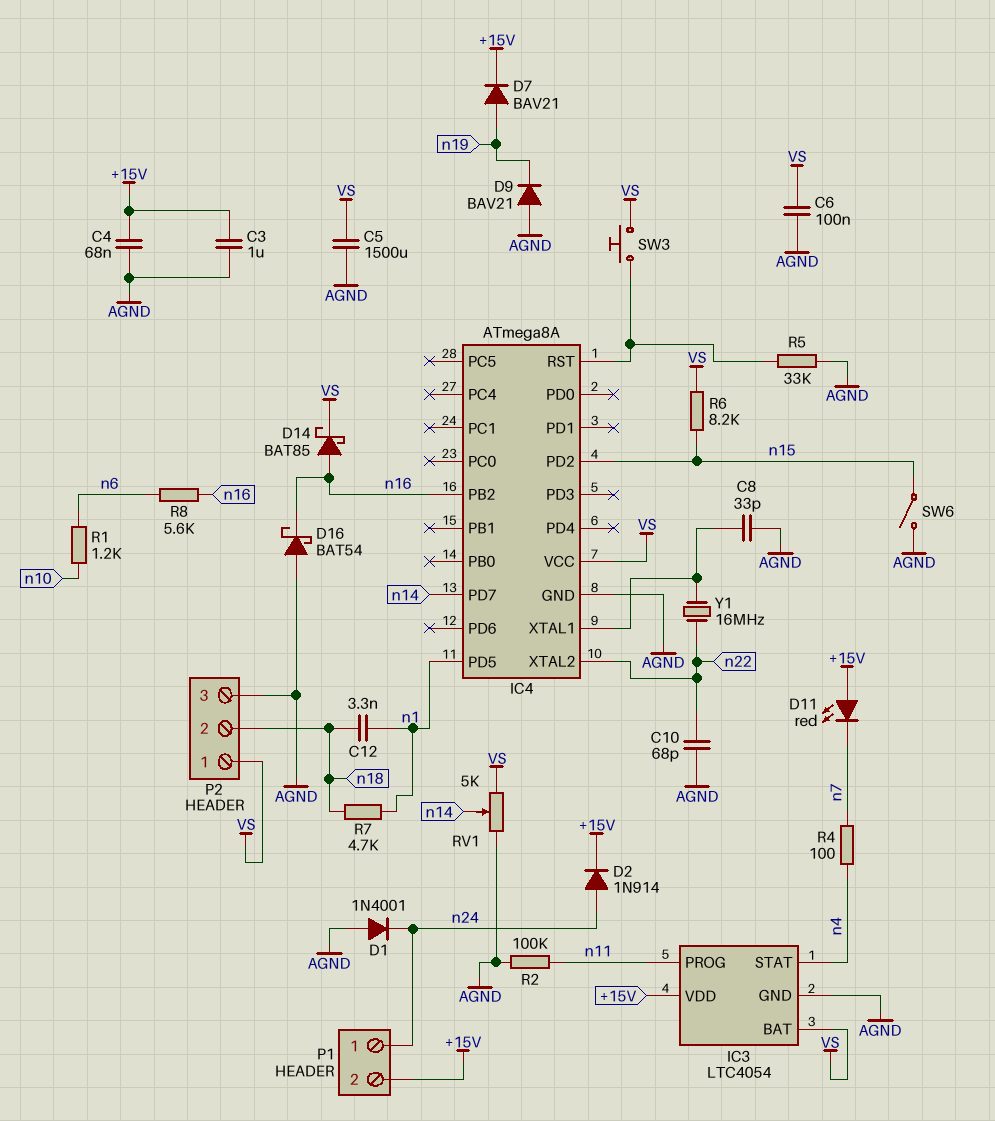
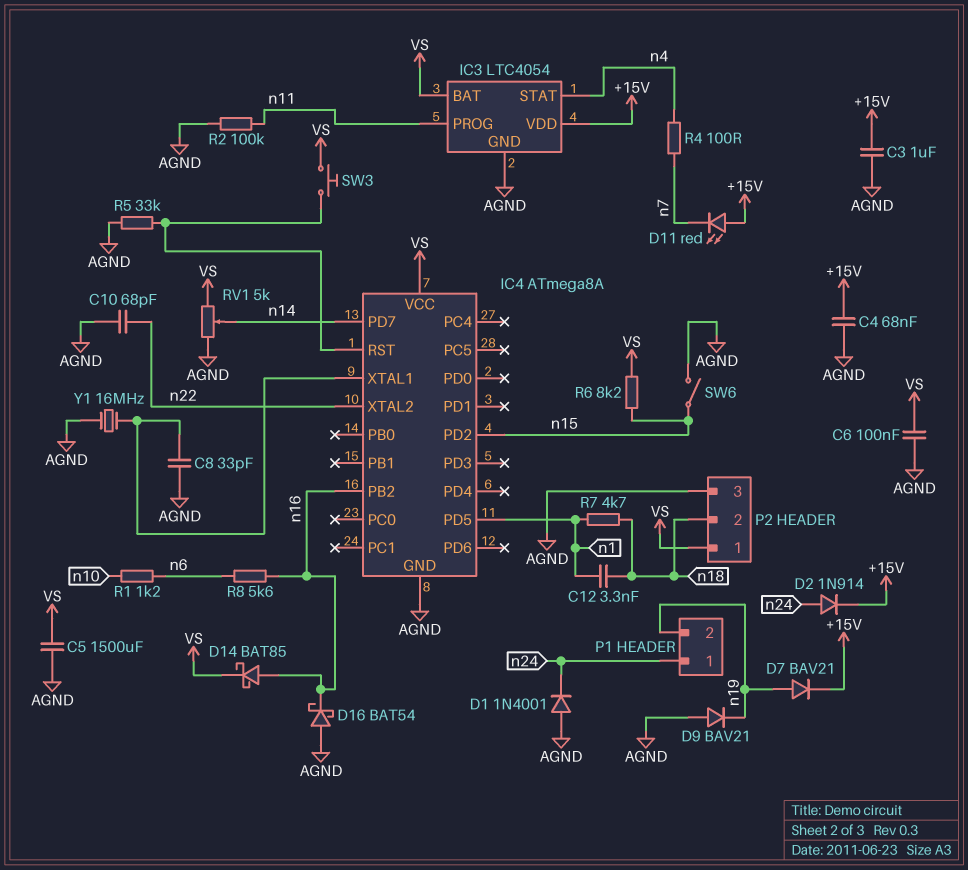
P1 pin 2: +15V -> n19
Y1: 16MHz (IC4/XTAL1, n22) -> 16MHz (AGND, IC4/XTAL1)

